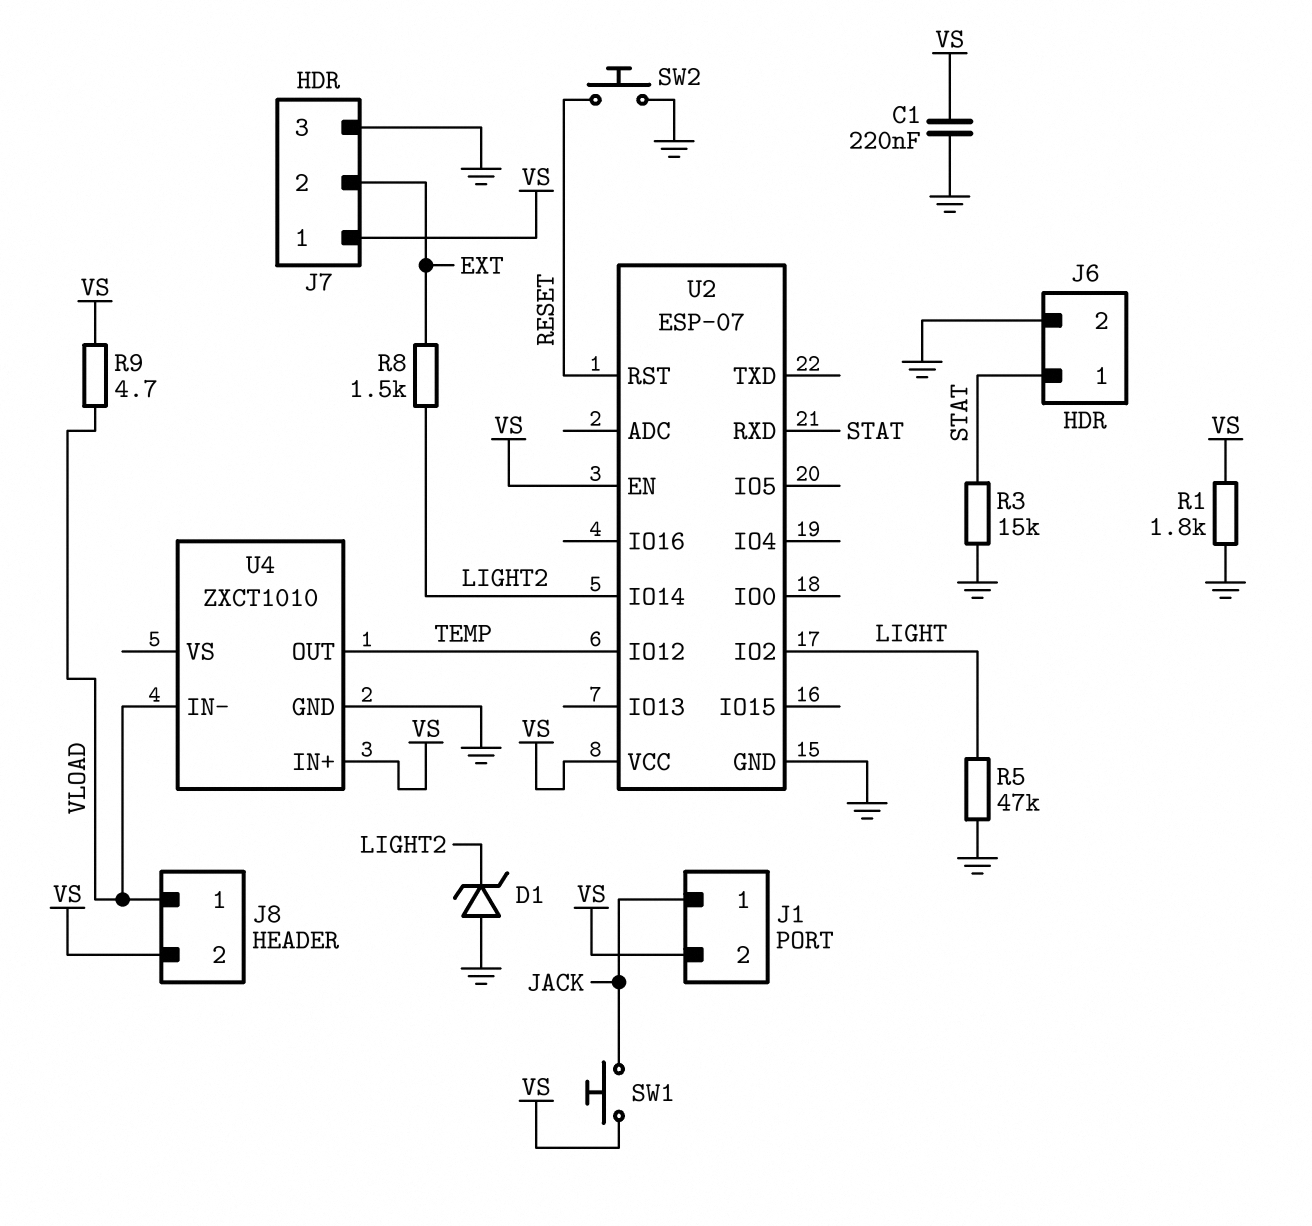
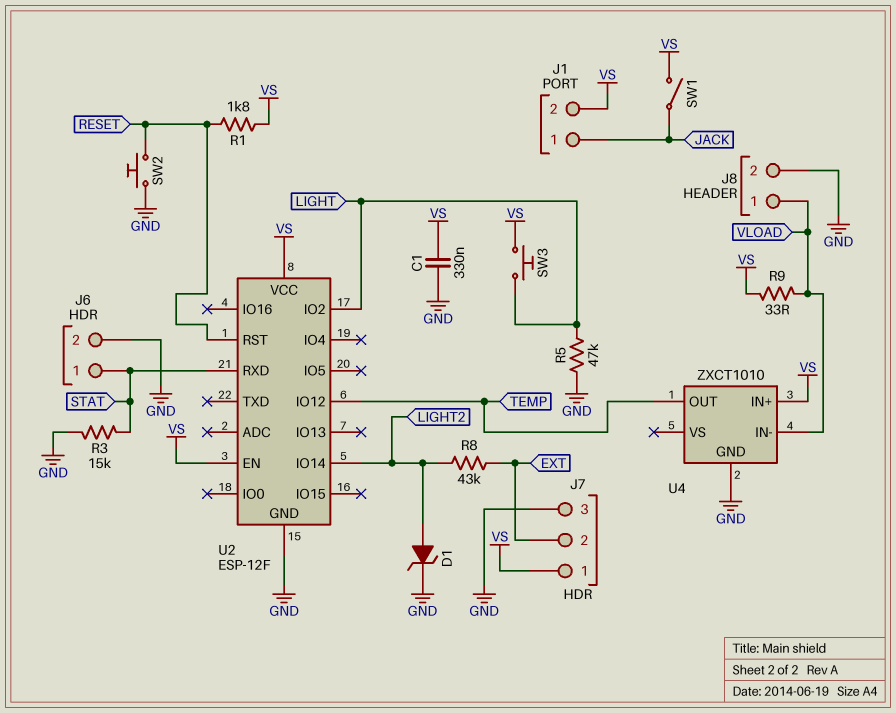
C1: 220nF (GND, VS) -> 330nF (GND, VS)
D1: zener (A GND, K LIGHT2) -> zener (A LIGHT2, K GND)
J8 pin 2: VS -> GND
R1: 1.8k (GND, VS) -> 1.8k (RESET, VS)
R8: 1.5k (EXT, LIGHT2) -> 43k (EXT, LIGHT2)
R9: 4.7 (VLOAD, VS) -> 33 (VLOAD, VS)
SW1: button (JACK, VS) -> switch (JACK, VS)
SW3: none -> button (LIGHT, VS)
U2: ESP-07 -> ESP-12F

